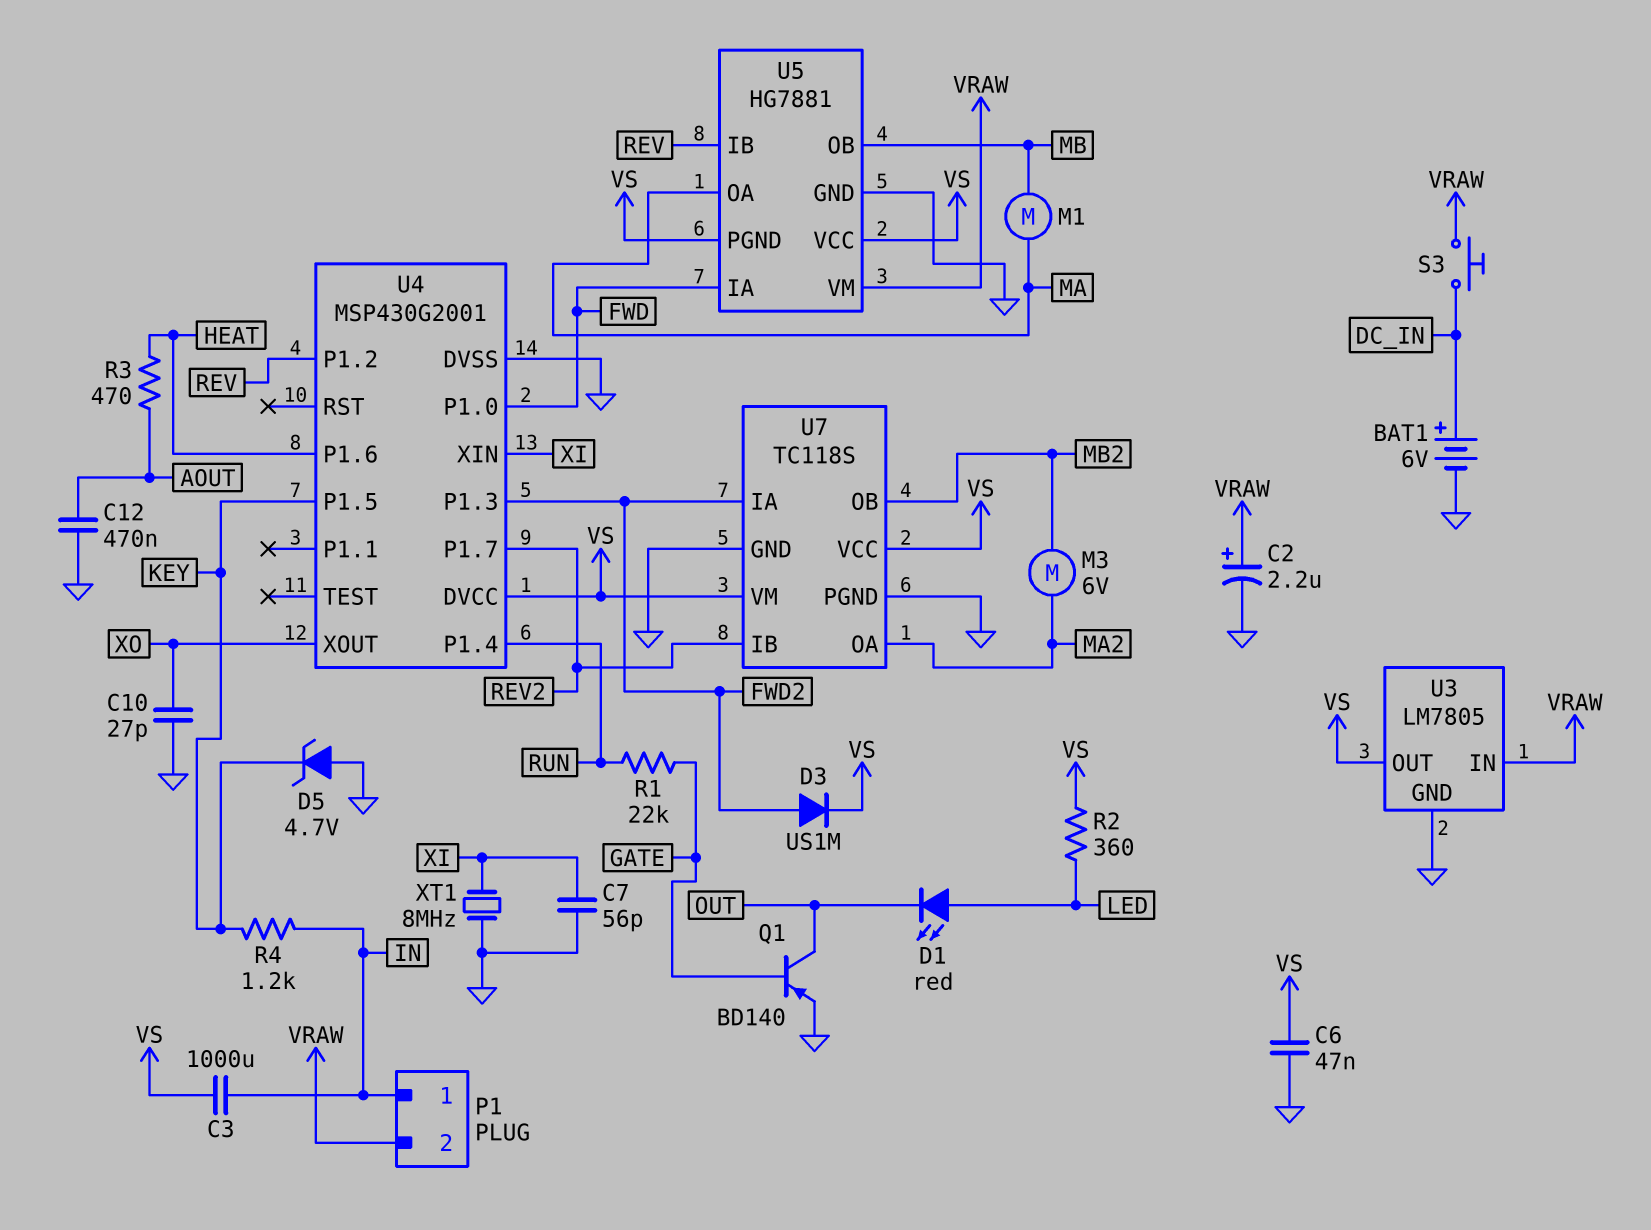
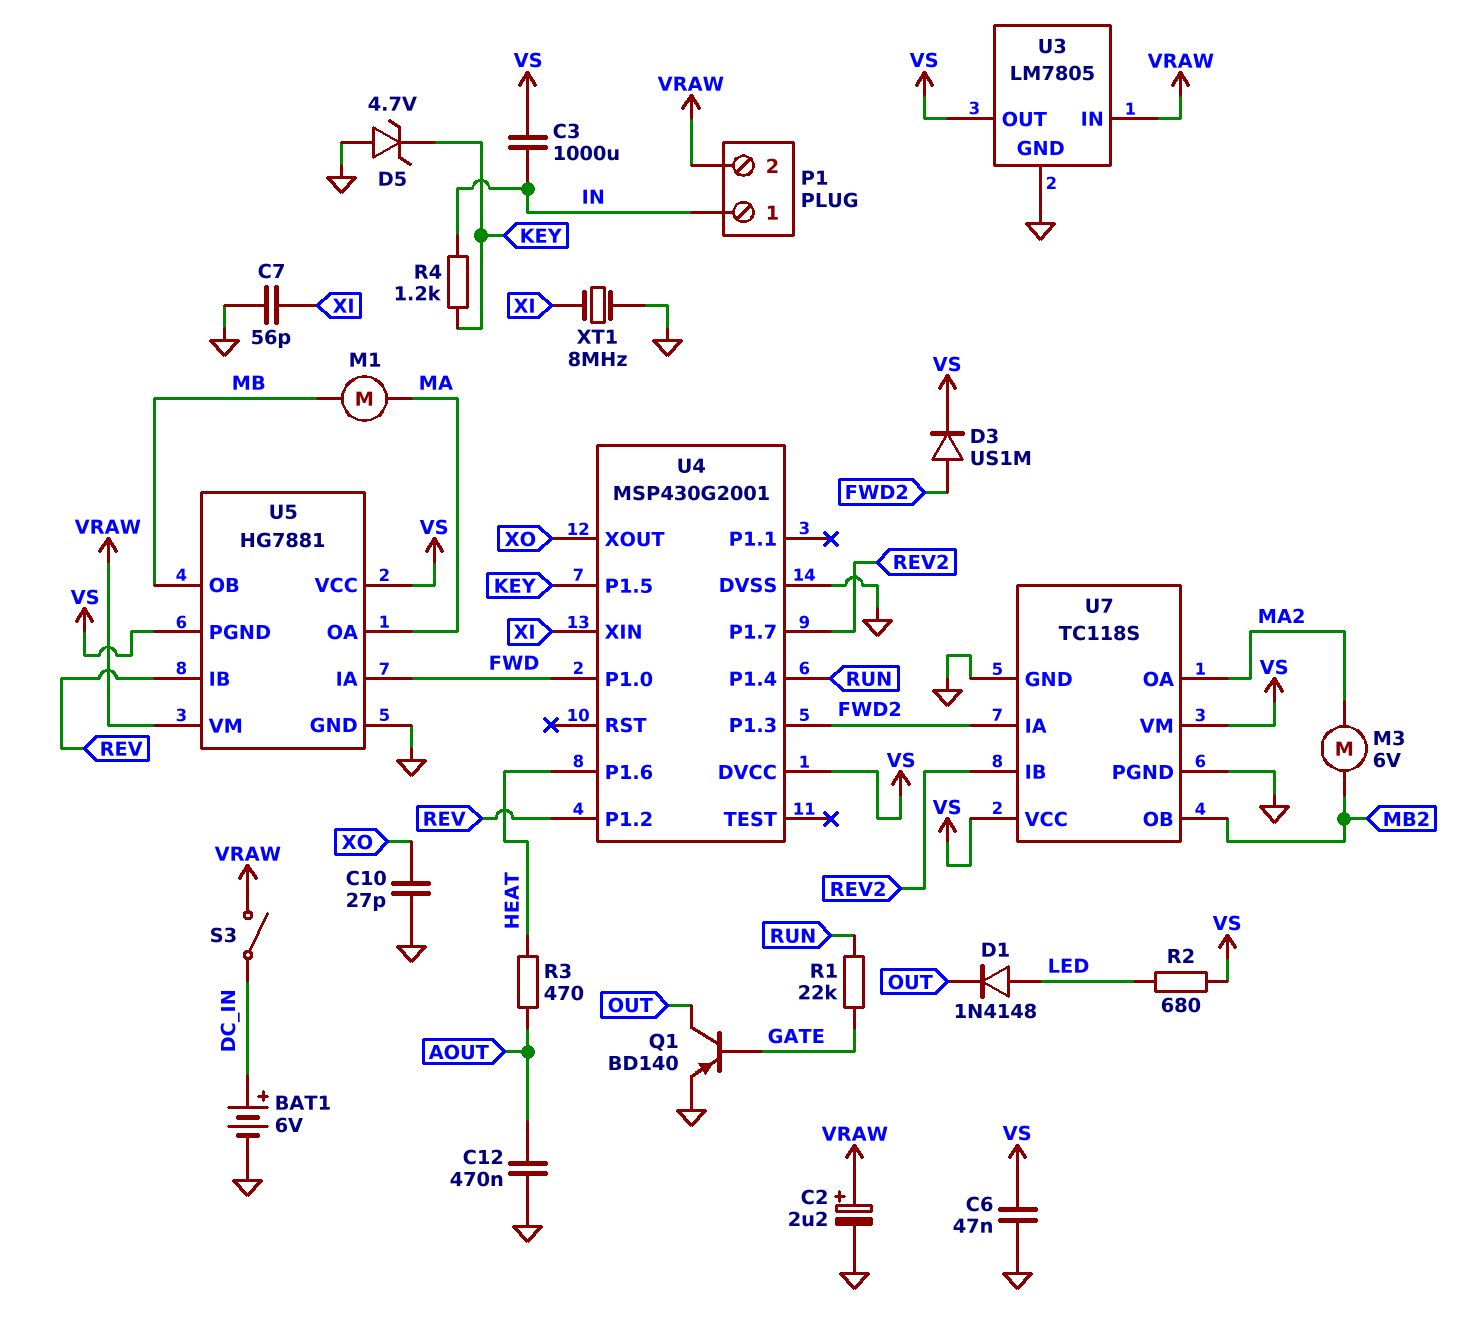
D1: LED red (A LED, K OUT) -> diode 1N4148 (A LED, K OUT)
R2: 360 (LED, VS) -> 680 (LED, VS)
S3: button (DC_IN, VRAW) -> switch (DC_IN, VRAW)

